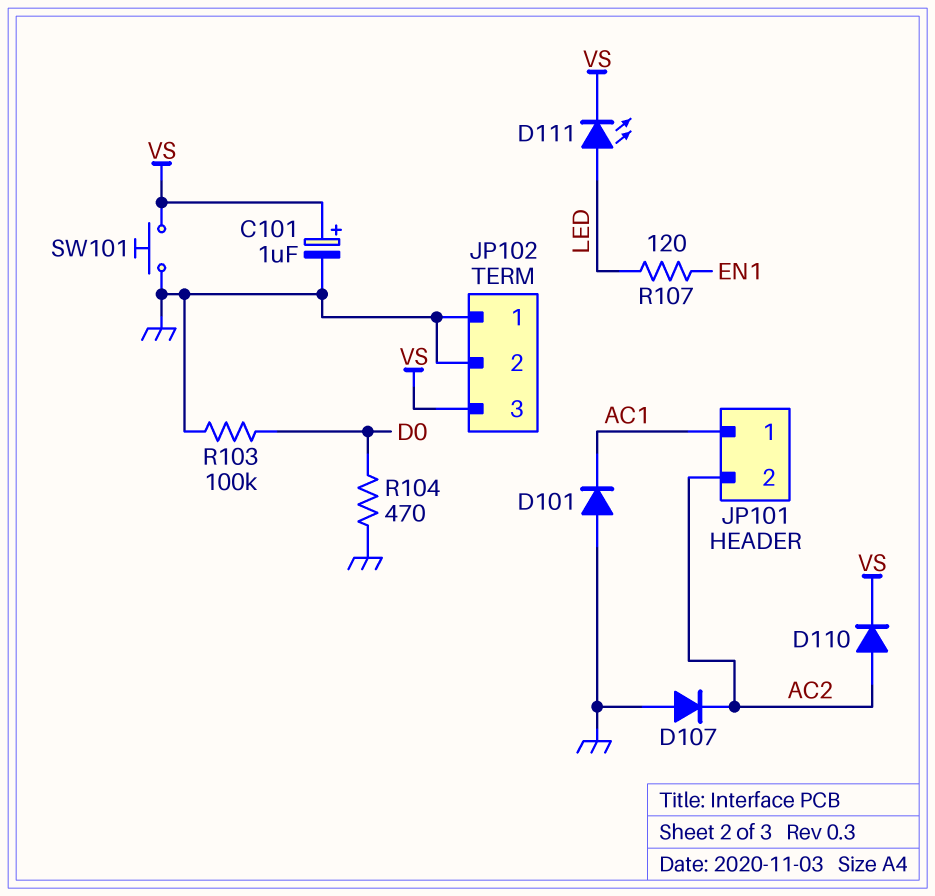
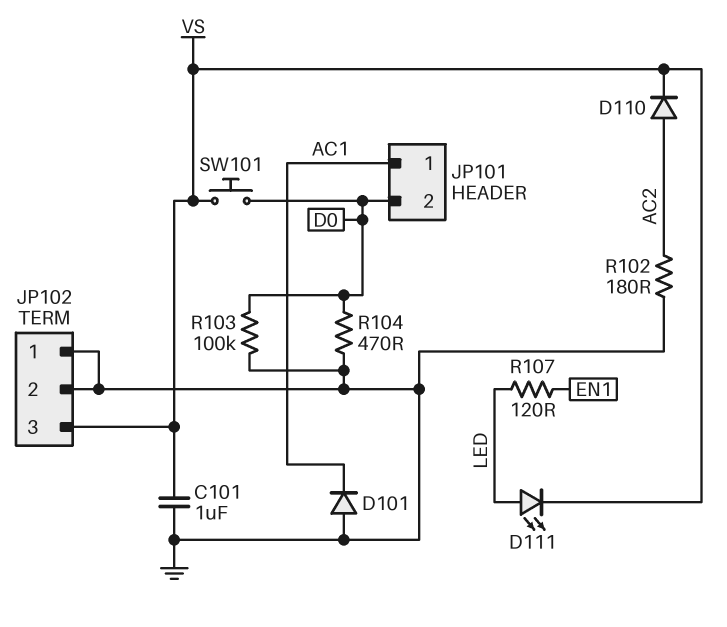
C101: 1uF (plus VS, minus GND) -> 1uF (GND, VS)
D107: diode (A GND, K AC2) -> none
JP101 pin 2: AC2 -> D0
R102: none -> 180 (AC2, GND)
SW101: button (GND, VS) -> button (D0, VS)

